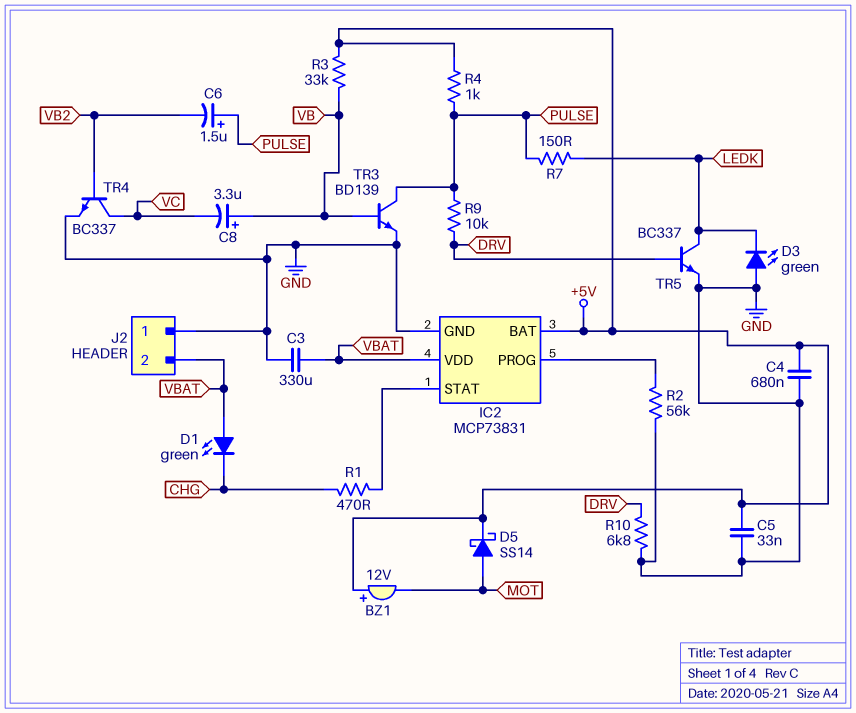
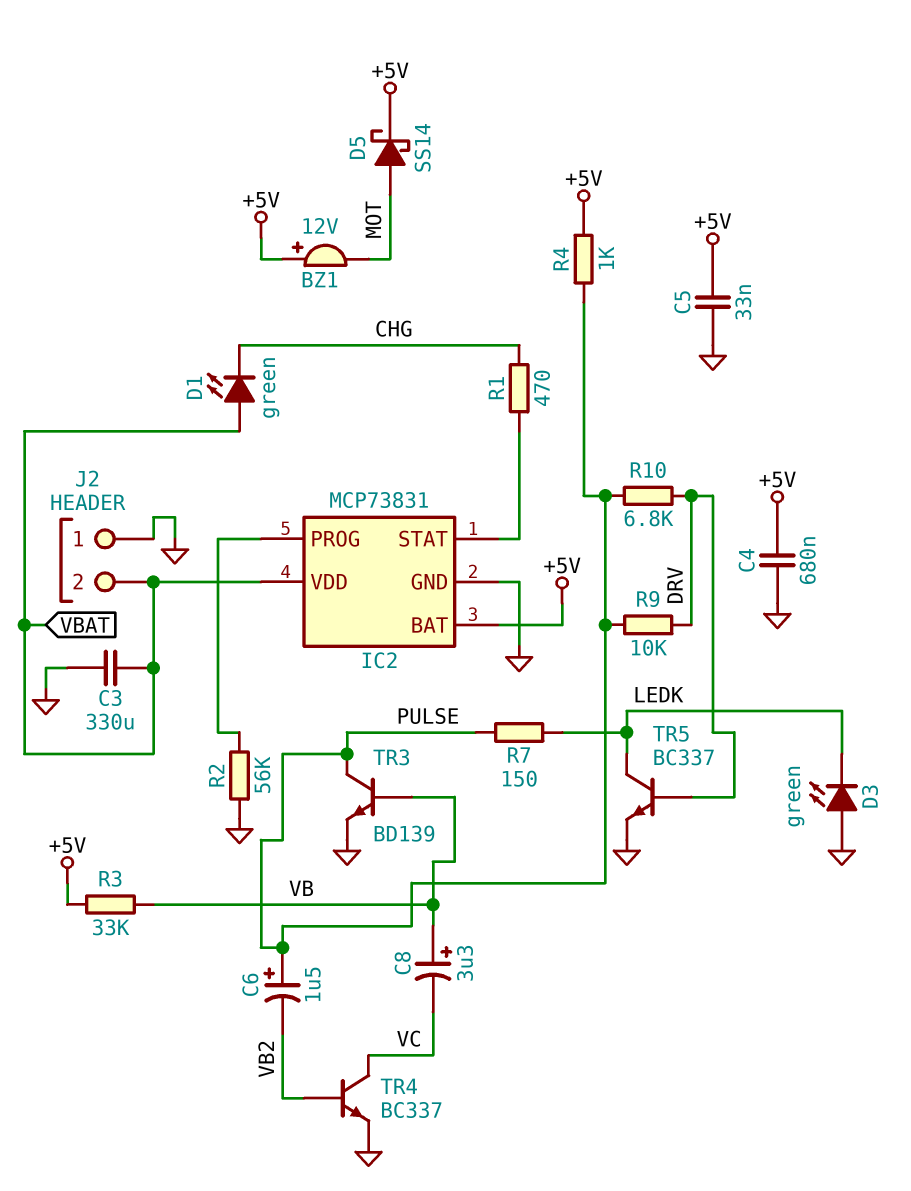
R10: 6.8k (DRV, GND) -> 6.8k (DRV, PULSE)

